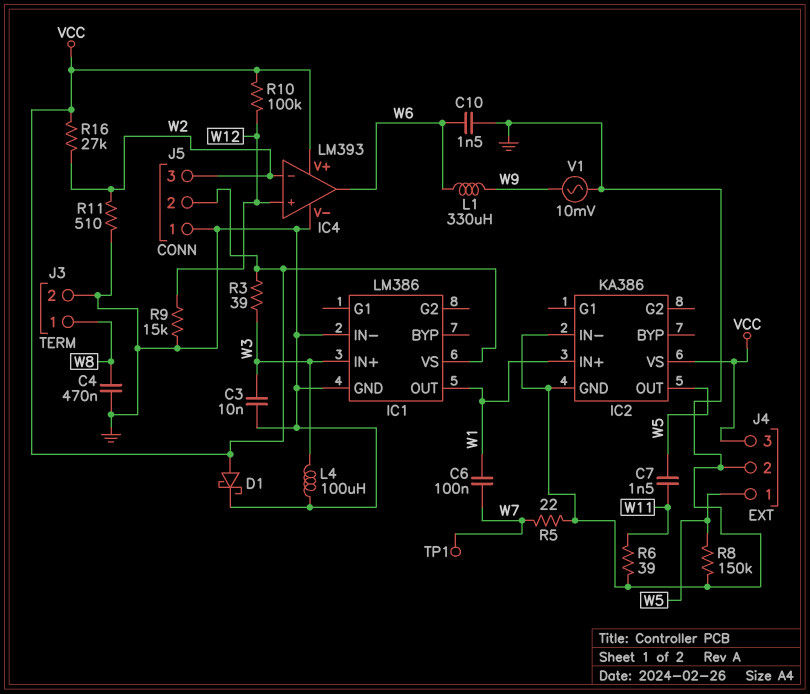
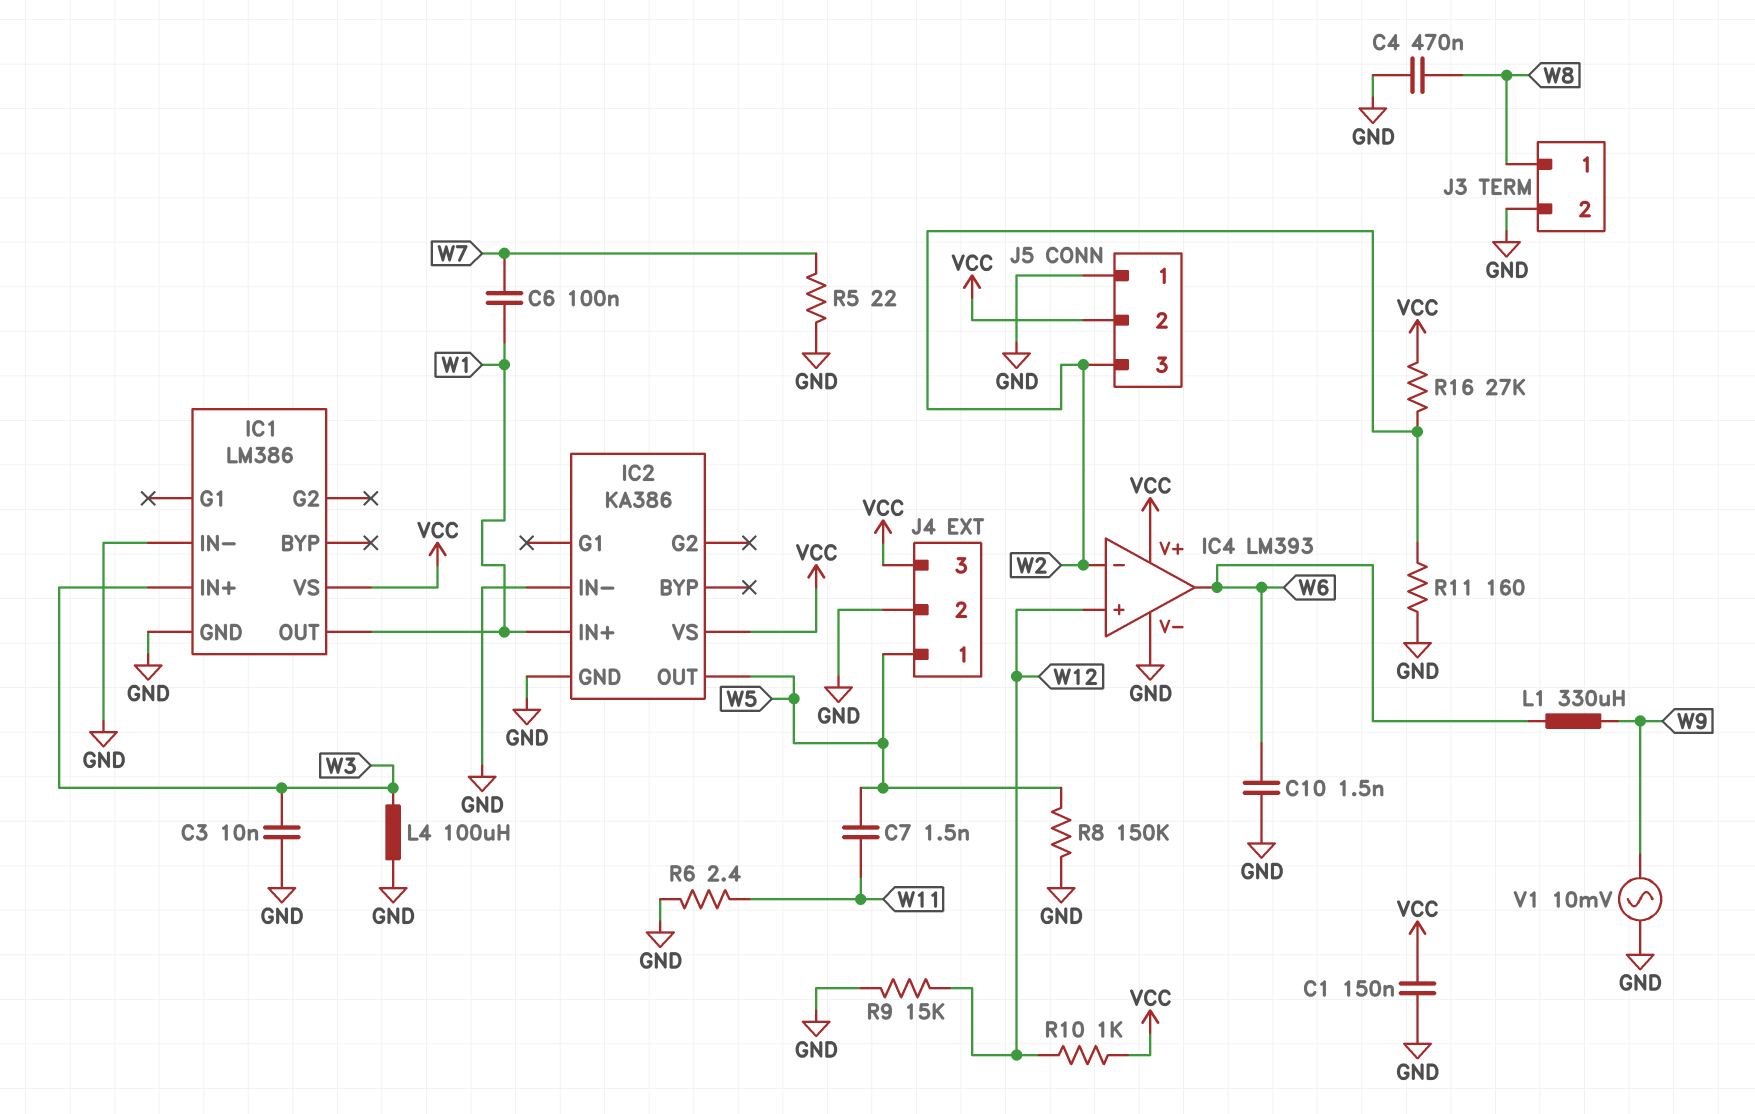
C1: none -> 150nF (GND, VCC)
D1: schottky (A VCC, K GND) -> none
R3: 39 (VCC, W3) -> none
R6: 39 (GND, W11) -> 2.4 (GND, W11)
R10: 100k (VCC, W12) -> 1k (VCC, W12)
R11: 510 (GND, W2) -> 160 (GND, W2)
TP1: test point (W7) -> none

